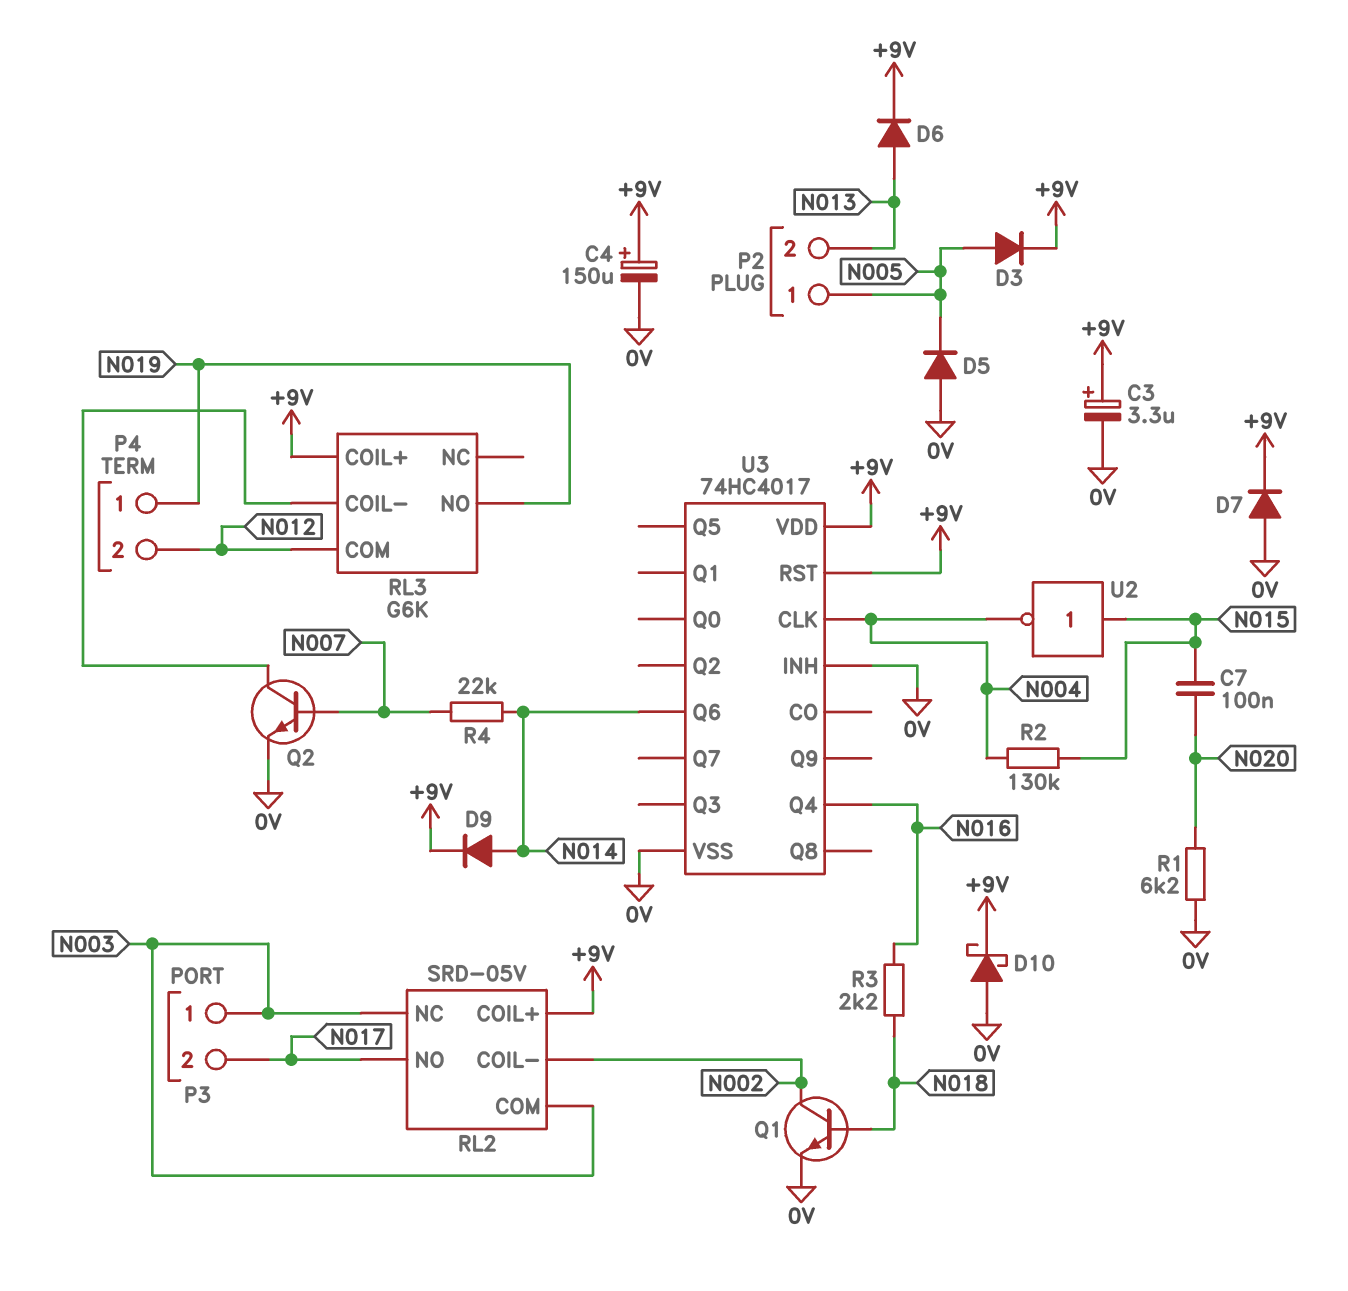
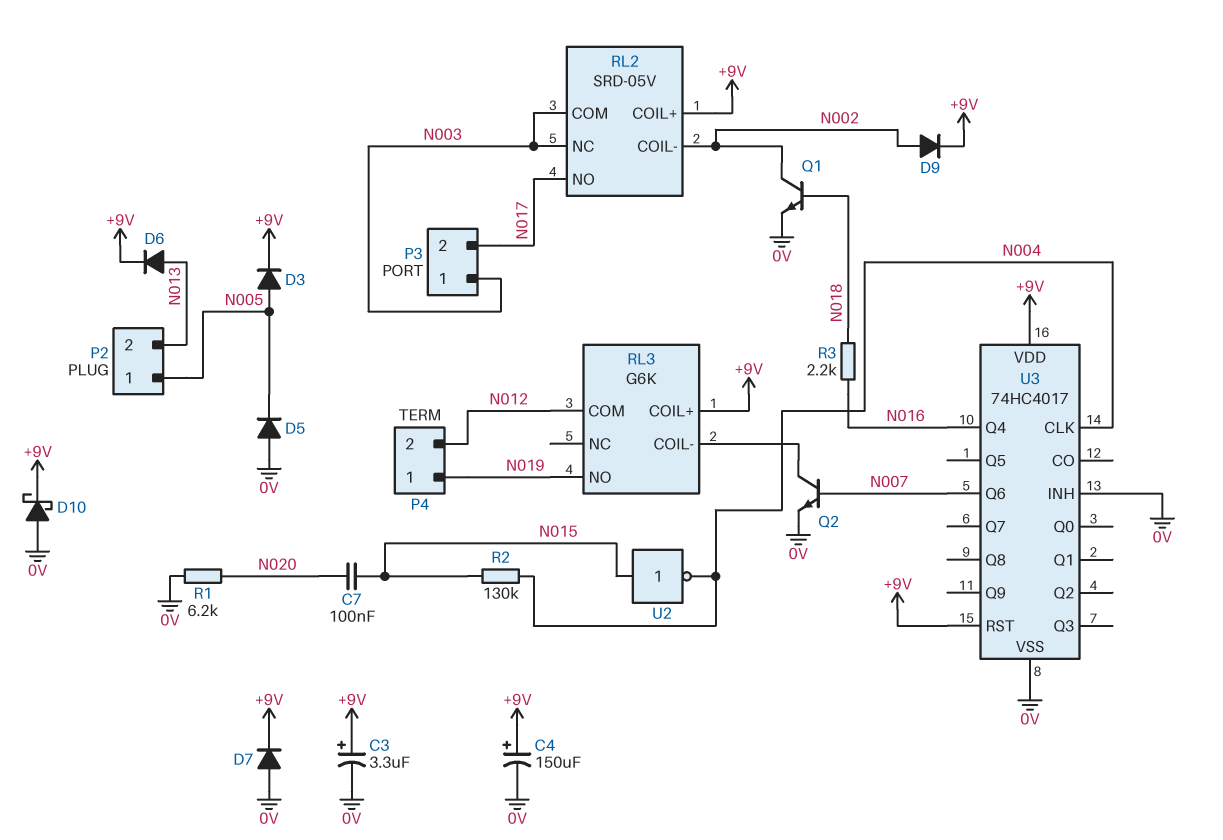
D9: diode (A N014, K +9V) -> diode (A N002, K +9V)
R4: 22k (N007, N014) -> none
U3 pin Q6: N014 -> N007

